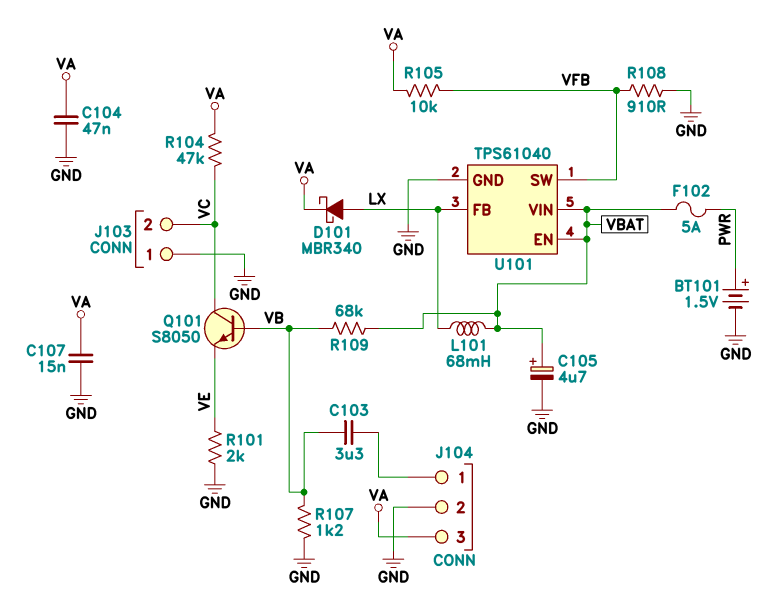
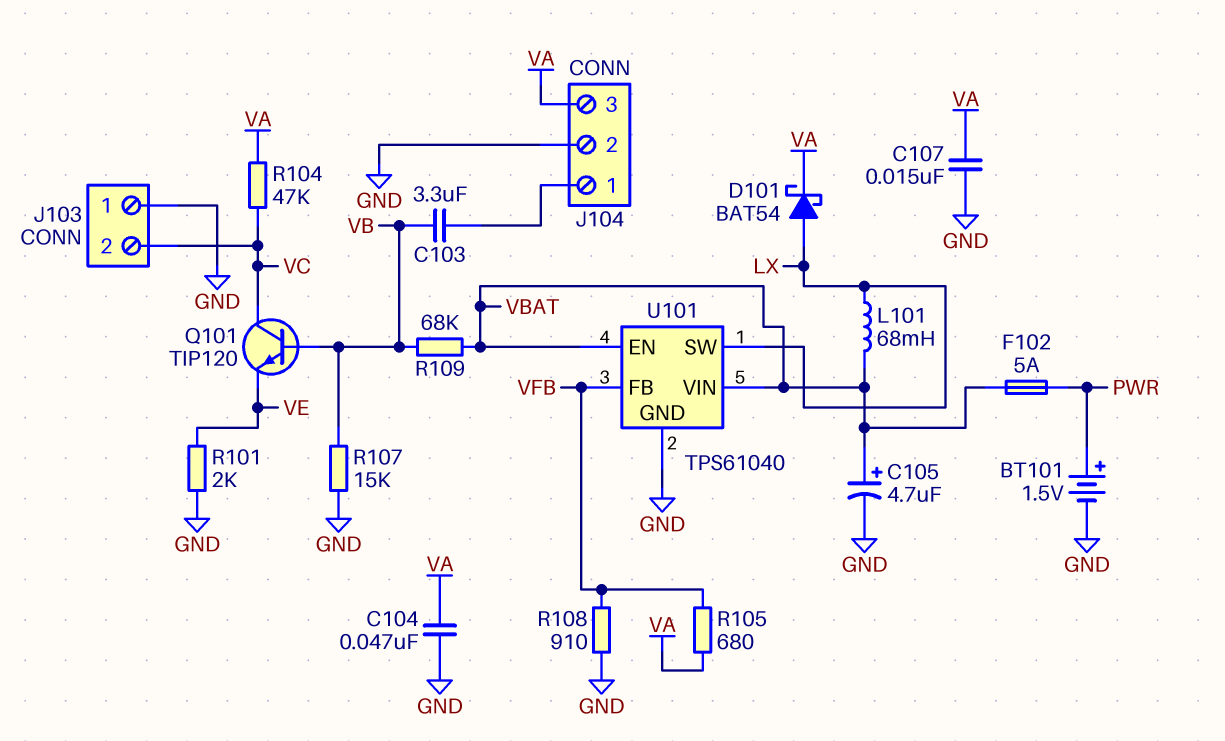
D101: schottky MBR340 (A LX, K VA) -> schottky BAT54 (A LX, K VA)
Q101: NPN S8050 (B VB, C VC, E VE) -> NPN TIP120 (B VB, C VC, E VE)
R105: 10k (VA, VFB) -> 680 (VA, VFB)
R107: 1.2k (GND, VB) -> 15k (GND, VB)
U101 pin FB: LX -> VFB
U101 pin SW: VFB -> LX

